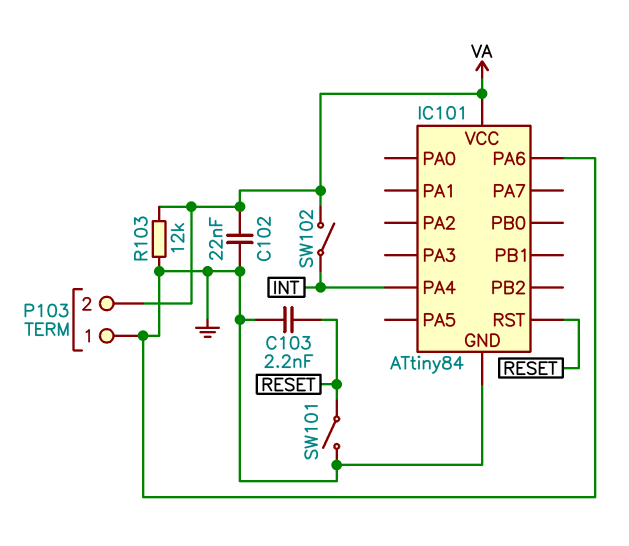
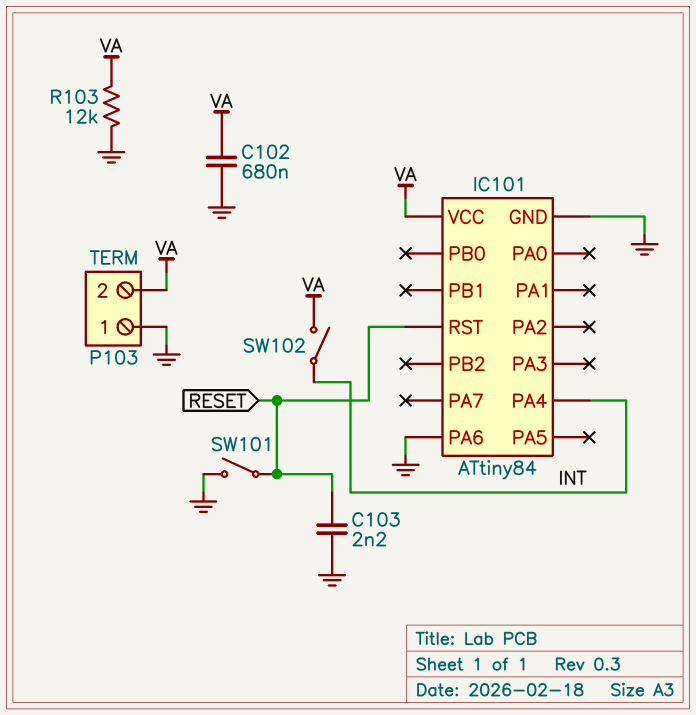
C102: 22nF (GND, VA) -> 680nF (GND, VA)

